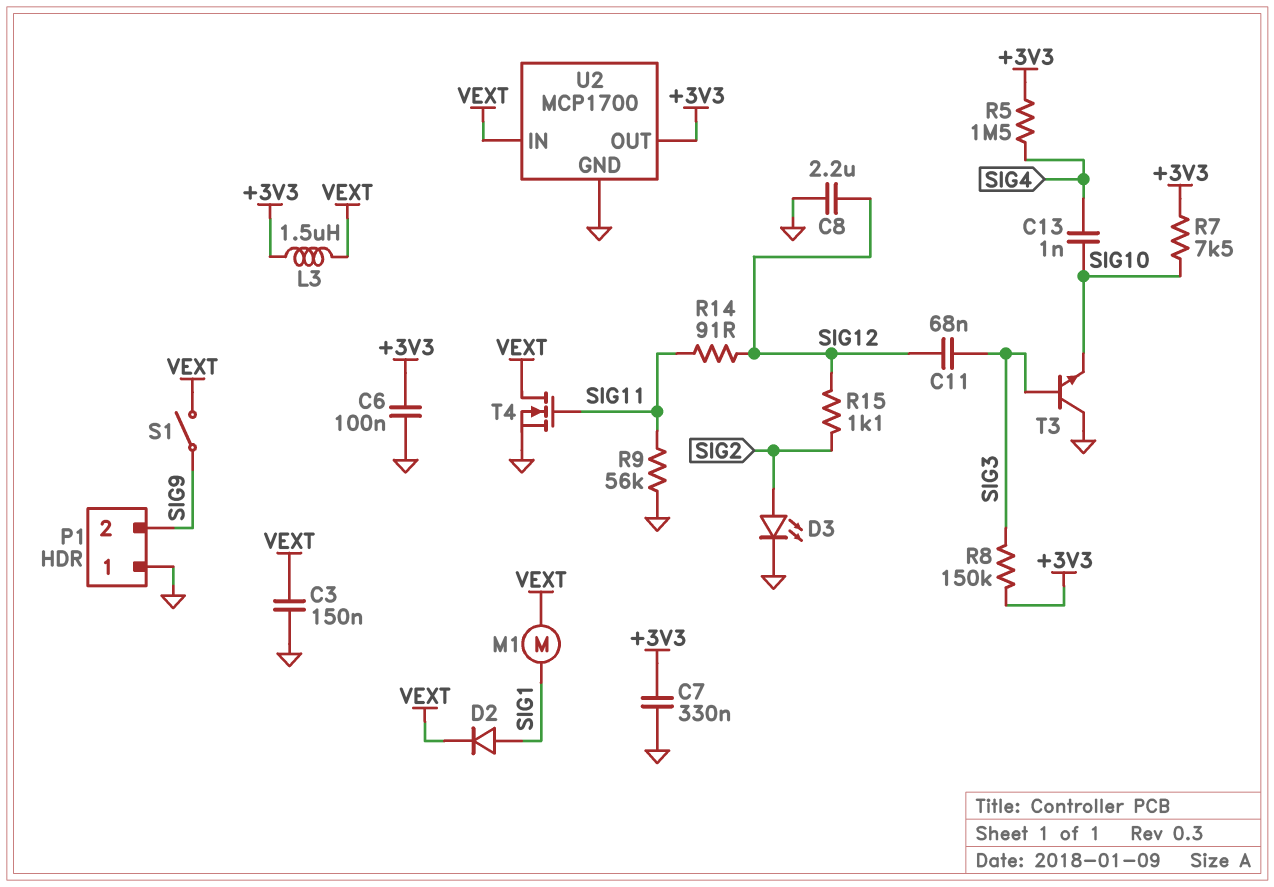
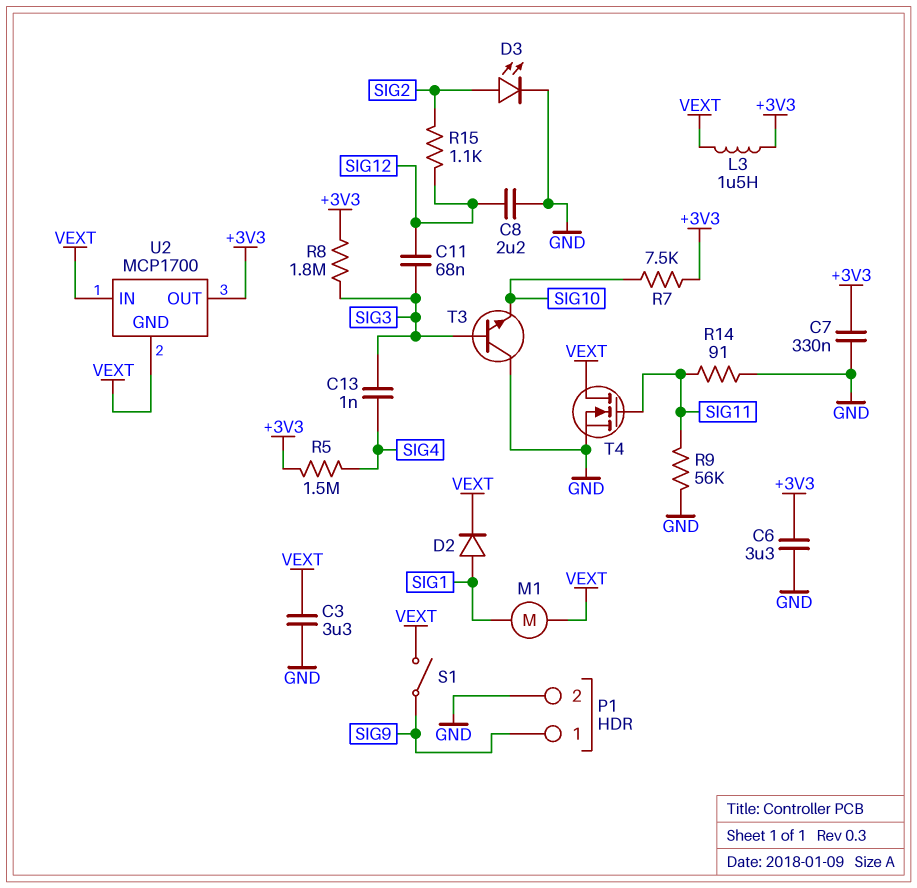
C3: 150nF (GND, VEXT) -> 3.3uF (GND, VEXT)
C6: 100nF (+3V3, GND) -> 3.3uF (+3V3, GND)
C13: 1nF (SIG4, SIG10) -> 1nF (SIG3, SIG4)
P1 pin 1: GND -> SIG9
P1 pin 2: SIG9 -> GND
R8: 150k (+3V3, SIG3) -> 1.8M (+3V3, SIG3)
R14: 91 (SIG11, SIG12) -> 91 (GND, SIG11)
U2 pin GND: GND -> VEXT

